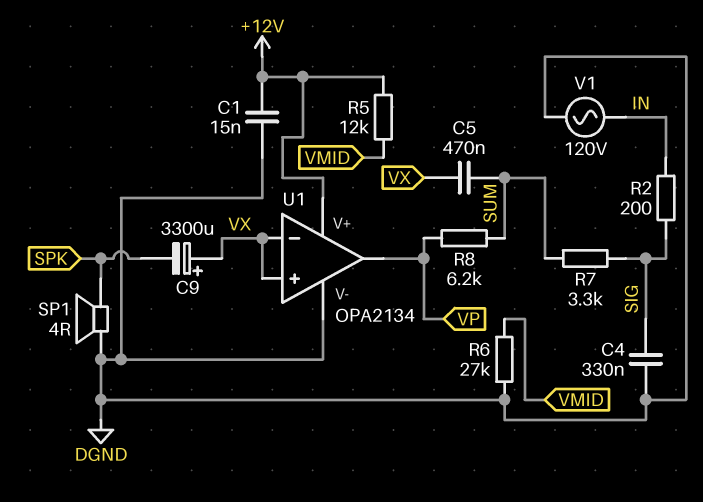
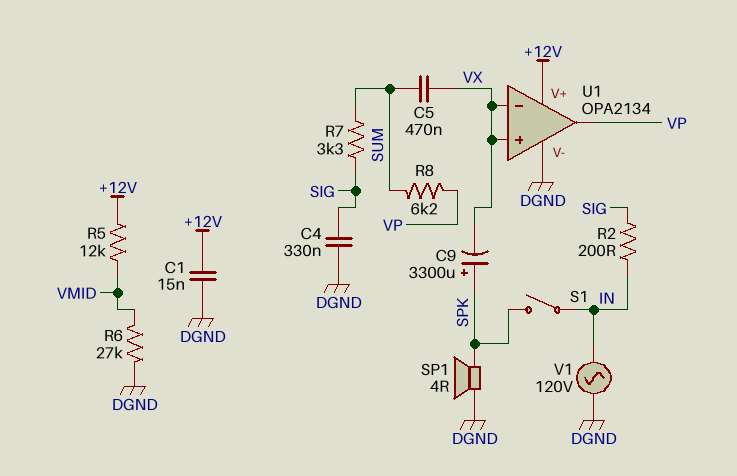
C9: 3300uF (plus VX, minus SPK) -> 3300uF (plus SPK, minus VX)
S1: none -> switch (IN, SPK)

